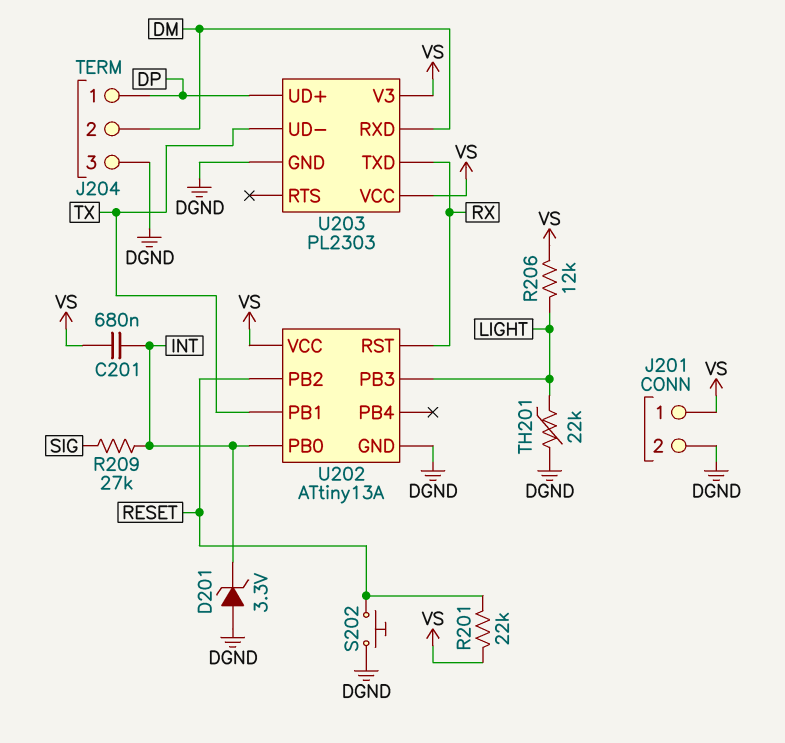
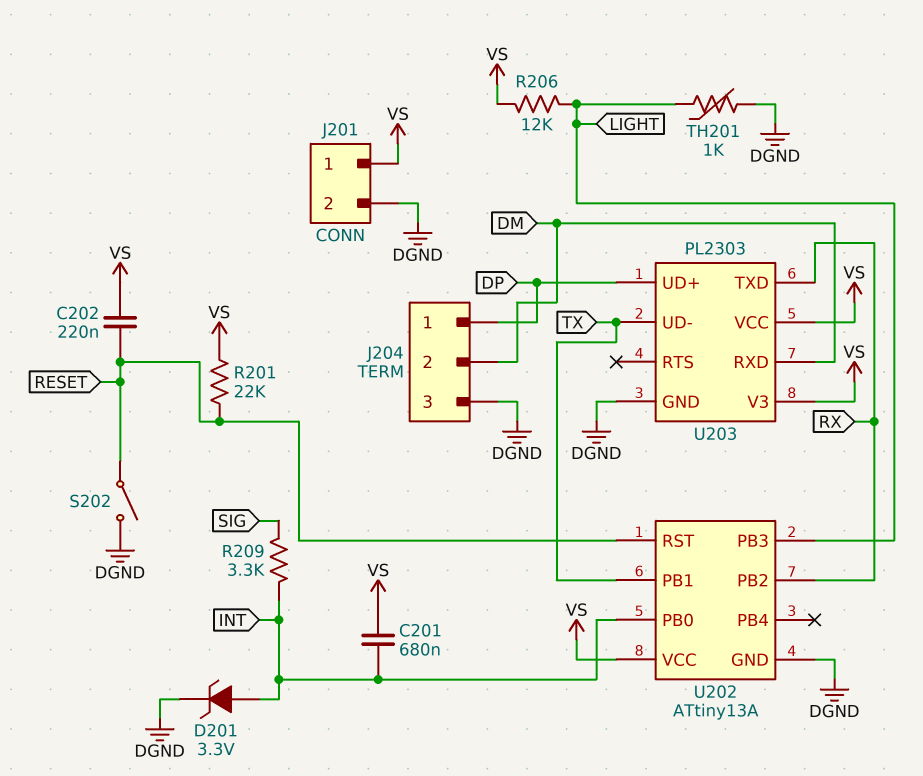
C202: none -> 220nF (RESET, VS)
D201: zener 3.3V (A DGND, K INT) -> zener 3.3V (A INT, K DGND)
R209: 27k (INT, SIG) -> 3.3k (INT, SIG)
S202: button (DGND, RESET) -> switch (DGND, RESET)
TH201: 22k (DGND, LIGHT) -> 1k (DGND, LIGHT)
U202 pin PB2: RESET -> RX
U202 pin RST: RX -> RESET

